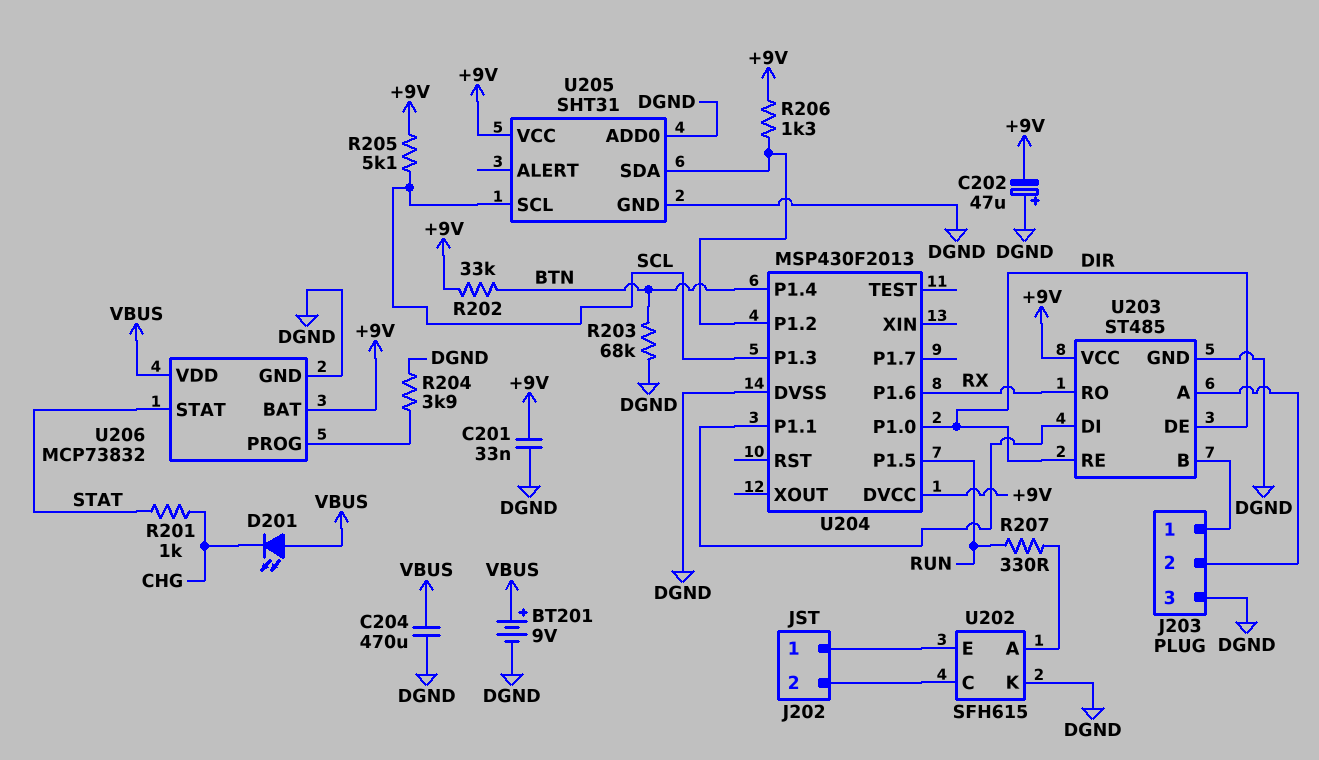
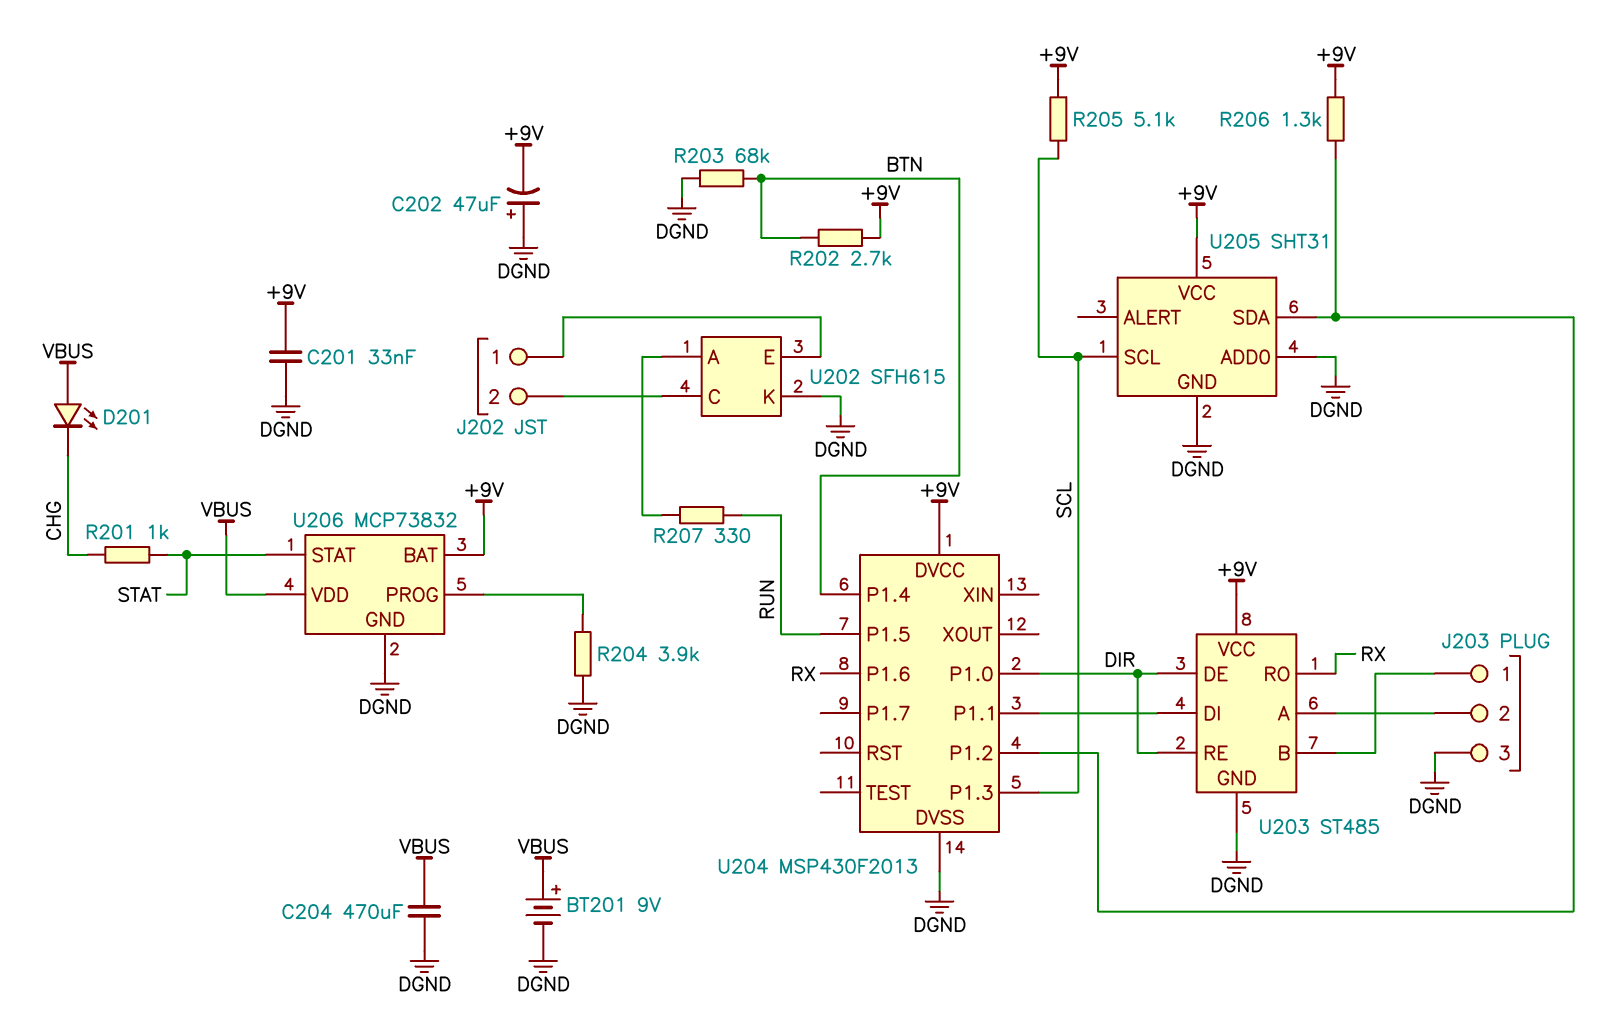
R202: 33k (+9V, BTN) -> 2.7k (+9V, BTN)

